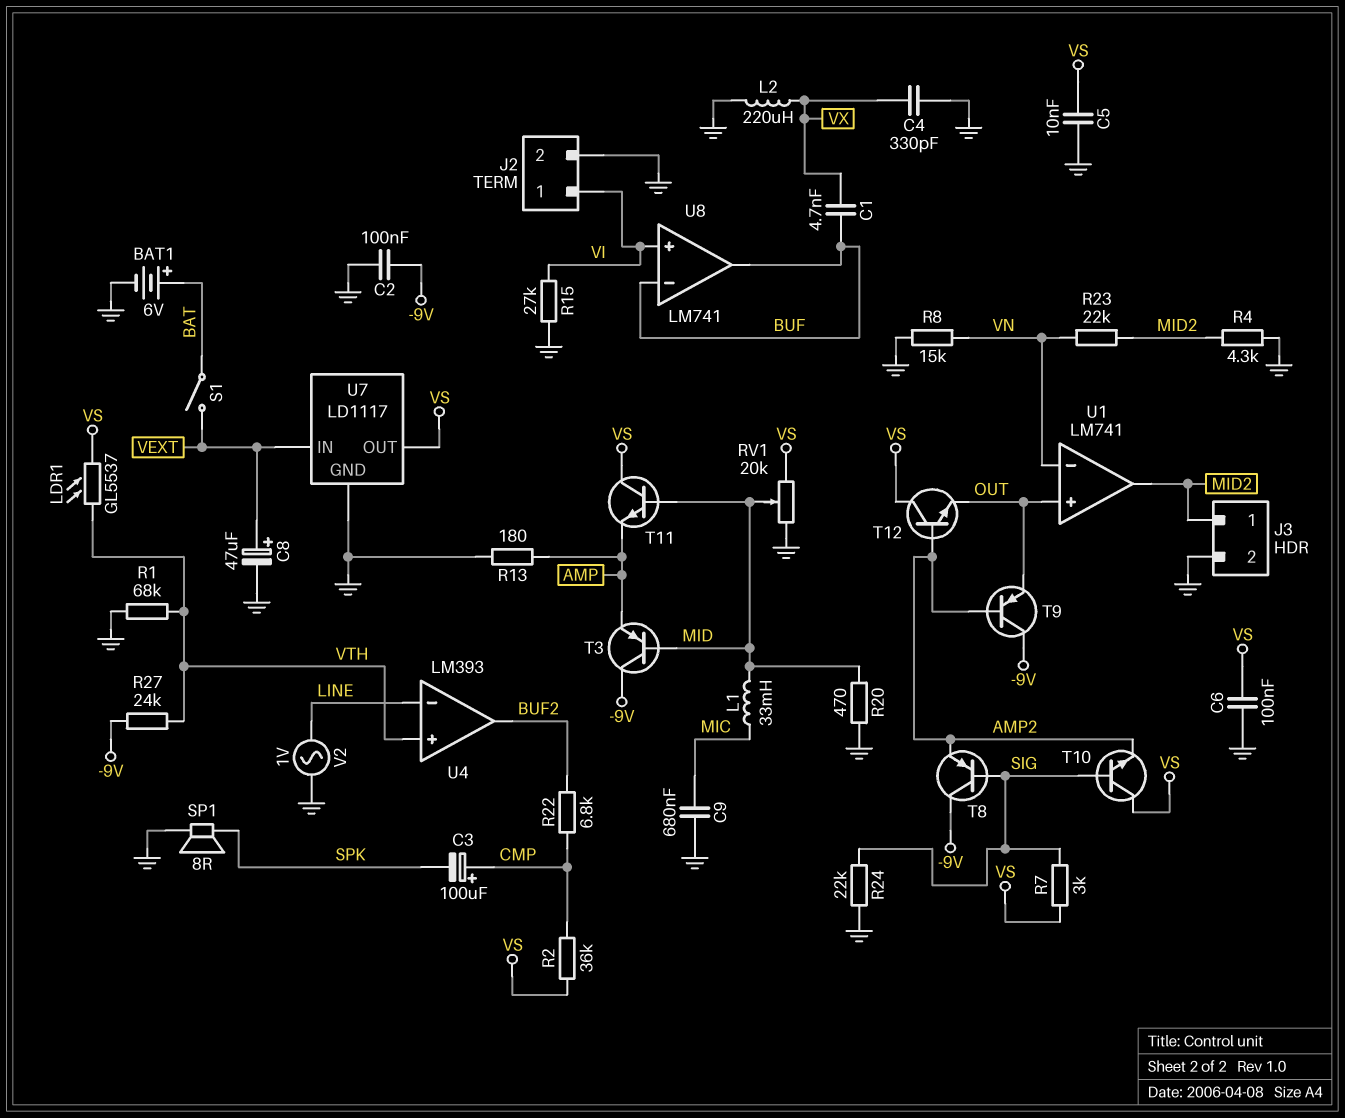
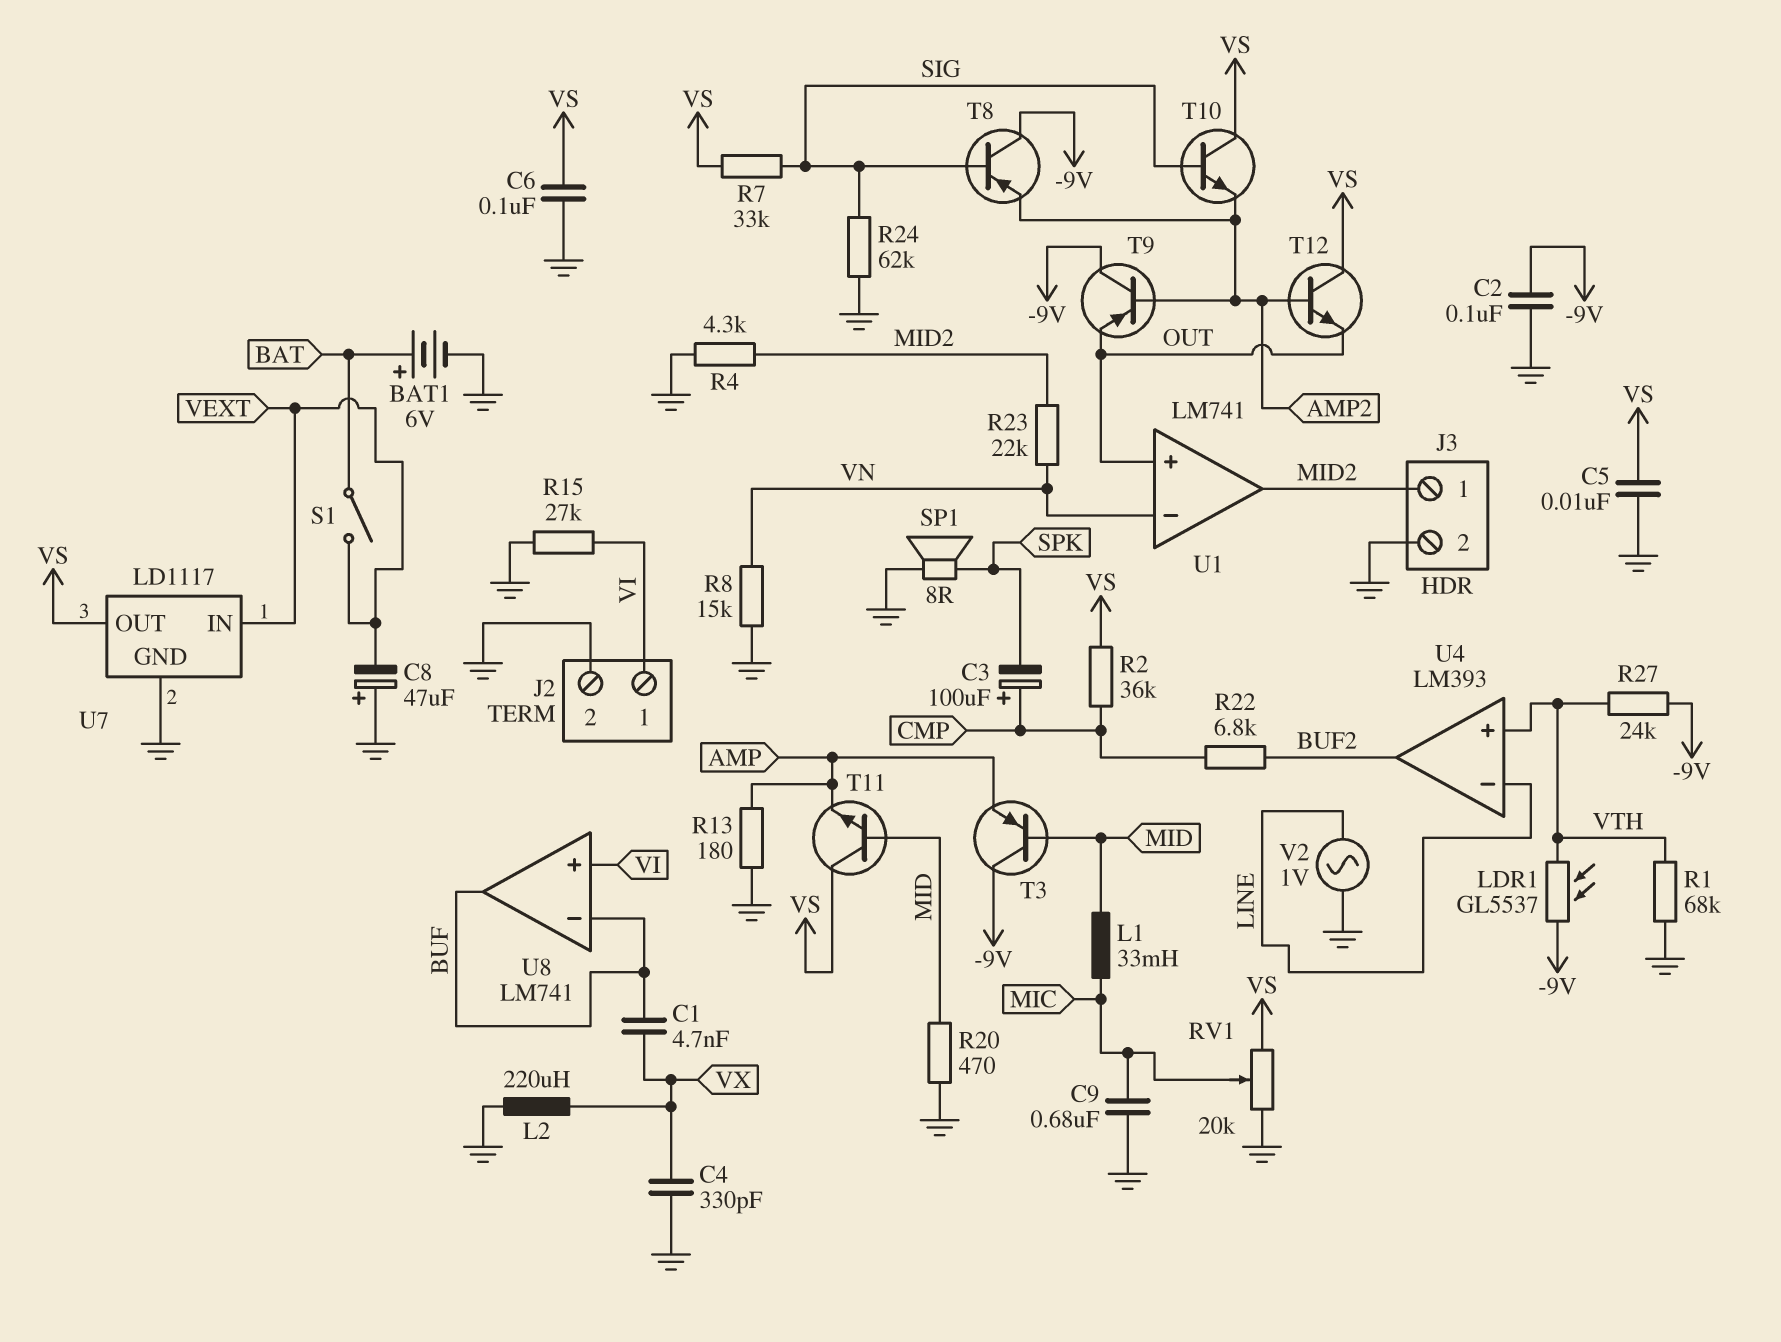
C8: 47uF (plus VEXT, minus GND) -> 47uF (plus GND, minus VEXT)
LDR1: GL5537 (VS, VTH) -> GL5537 (-9V, VTH)
R7: 3k (SIG, VS) -> 33k (SIG, VS)
R24: 22k (GND, SIG) -> 62k (GND, SIG)
RV1: 20k (GND, VS, wiper MID) -> 20k (GND, VS, wiper MIC)

